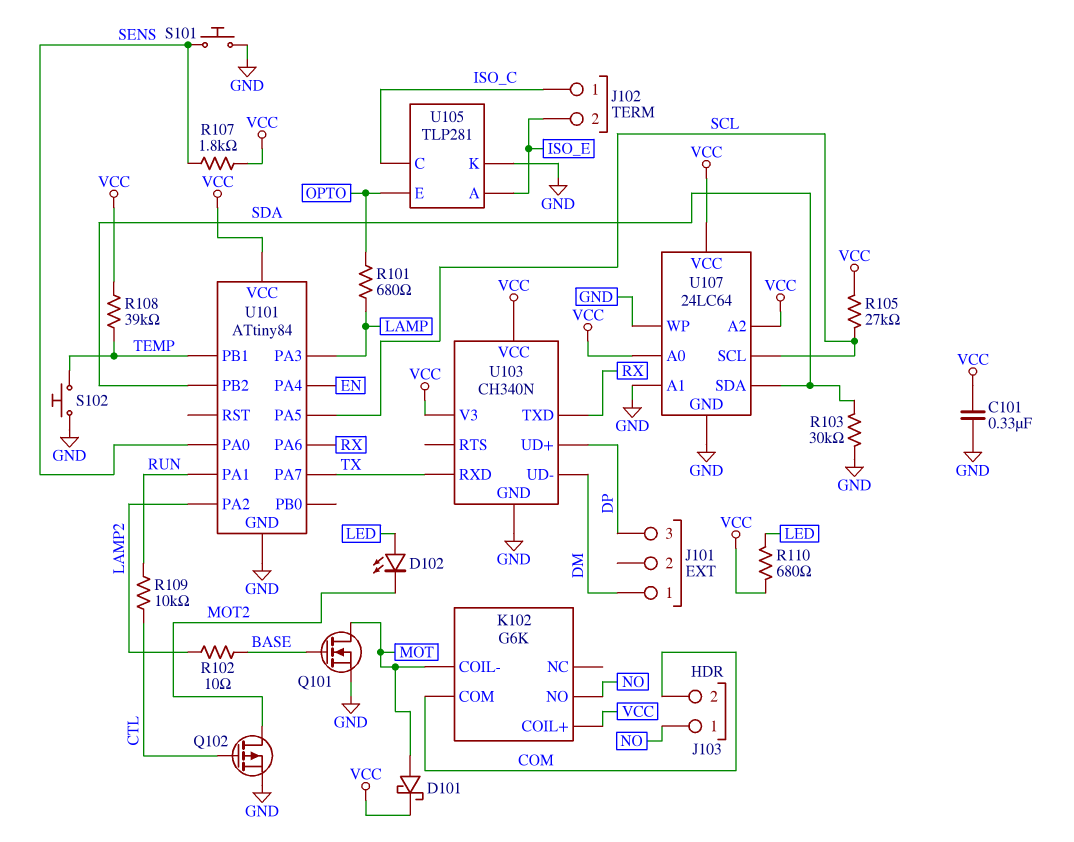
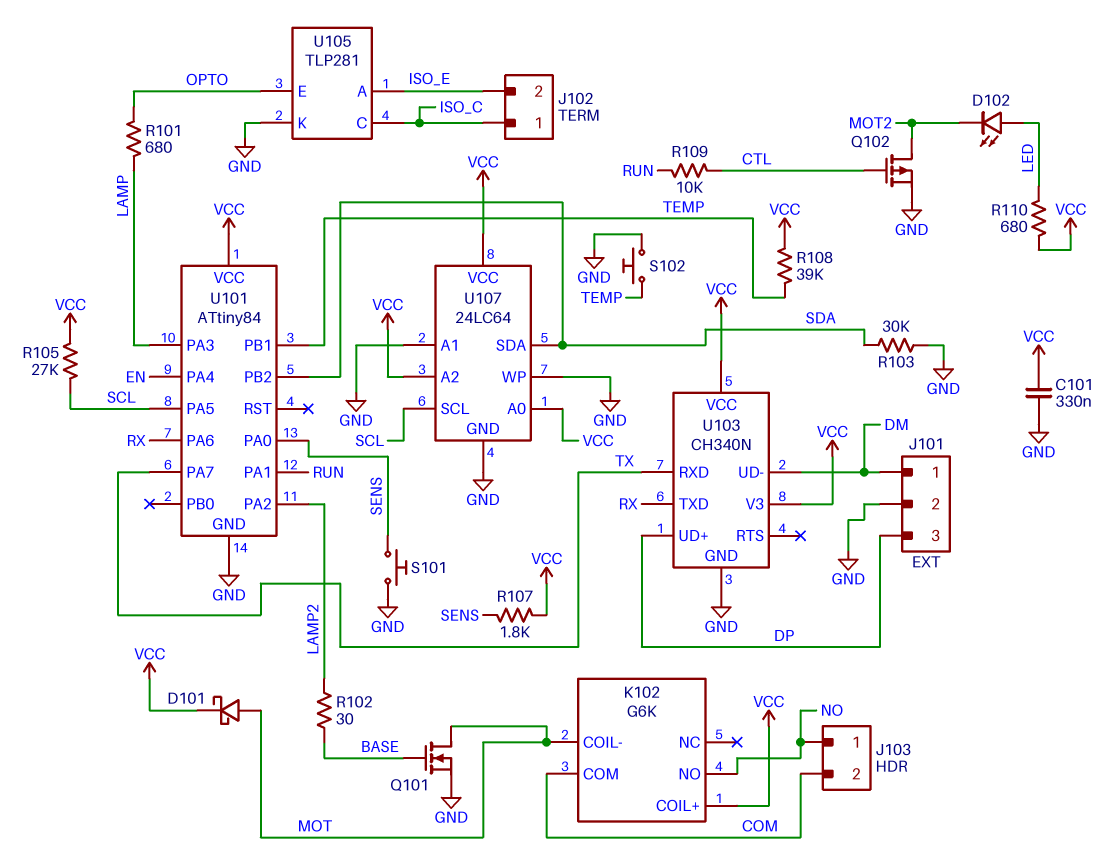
J101 pin 2: none -> GND
R102: 10 (BASE, LAMP2) -> 30 (BASE, LAMP2)

